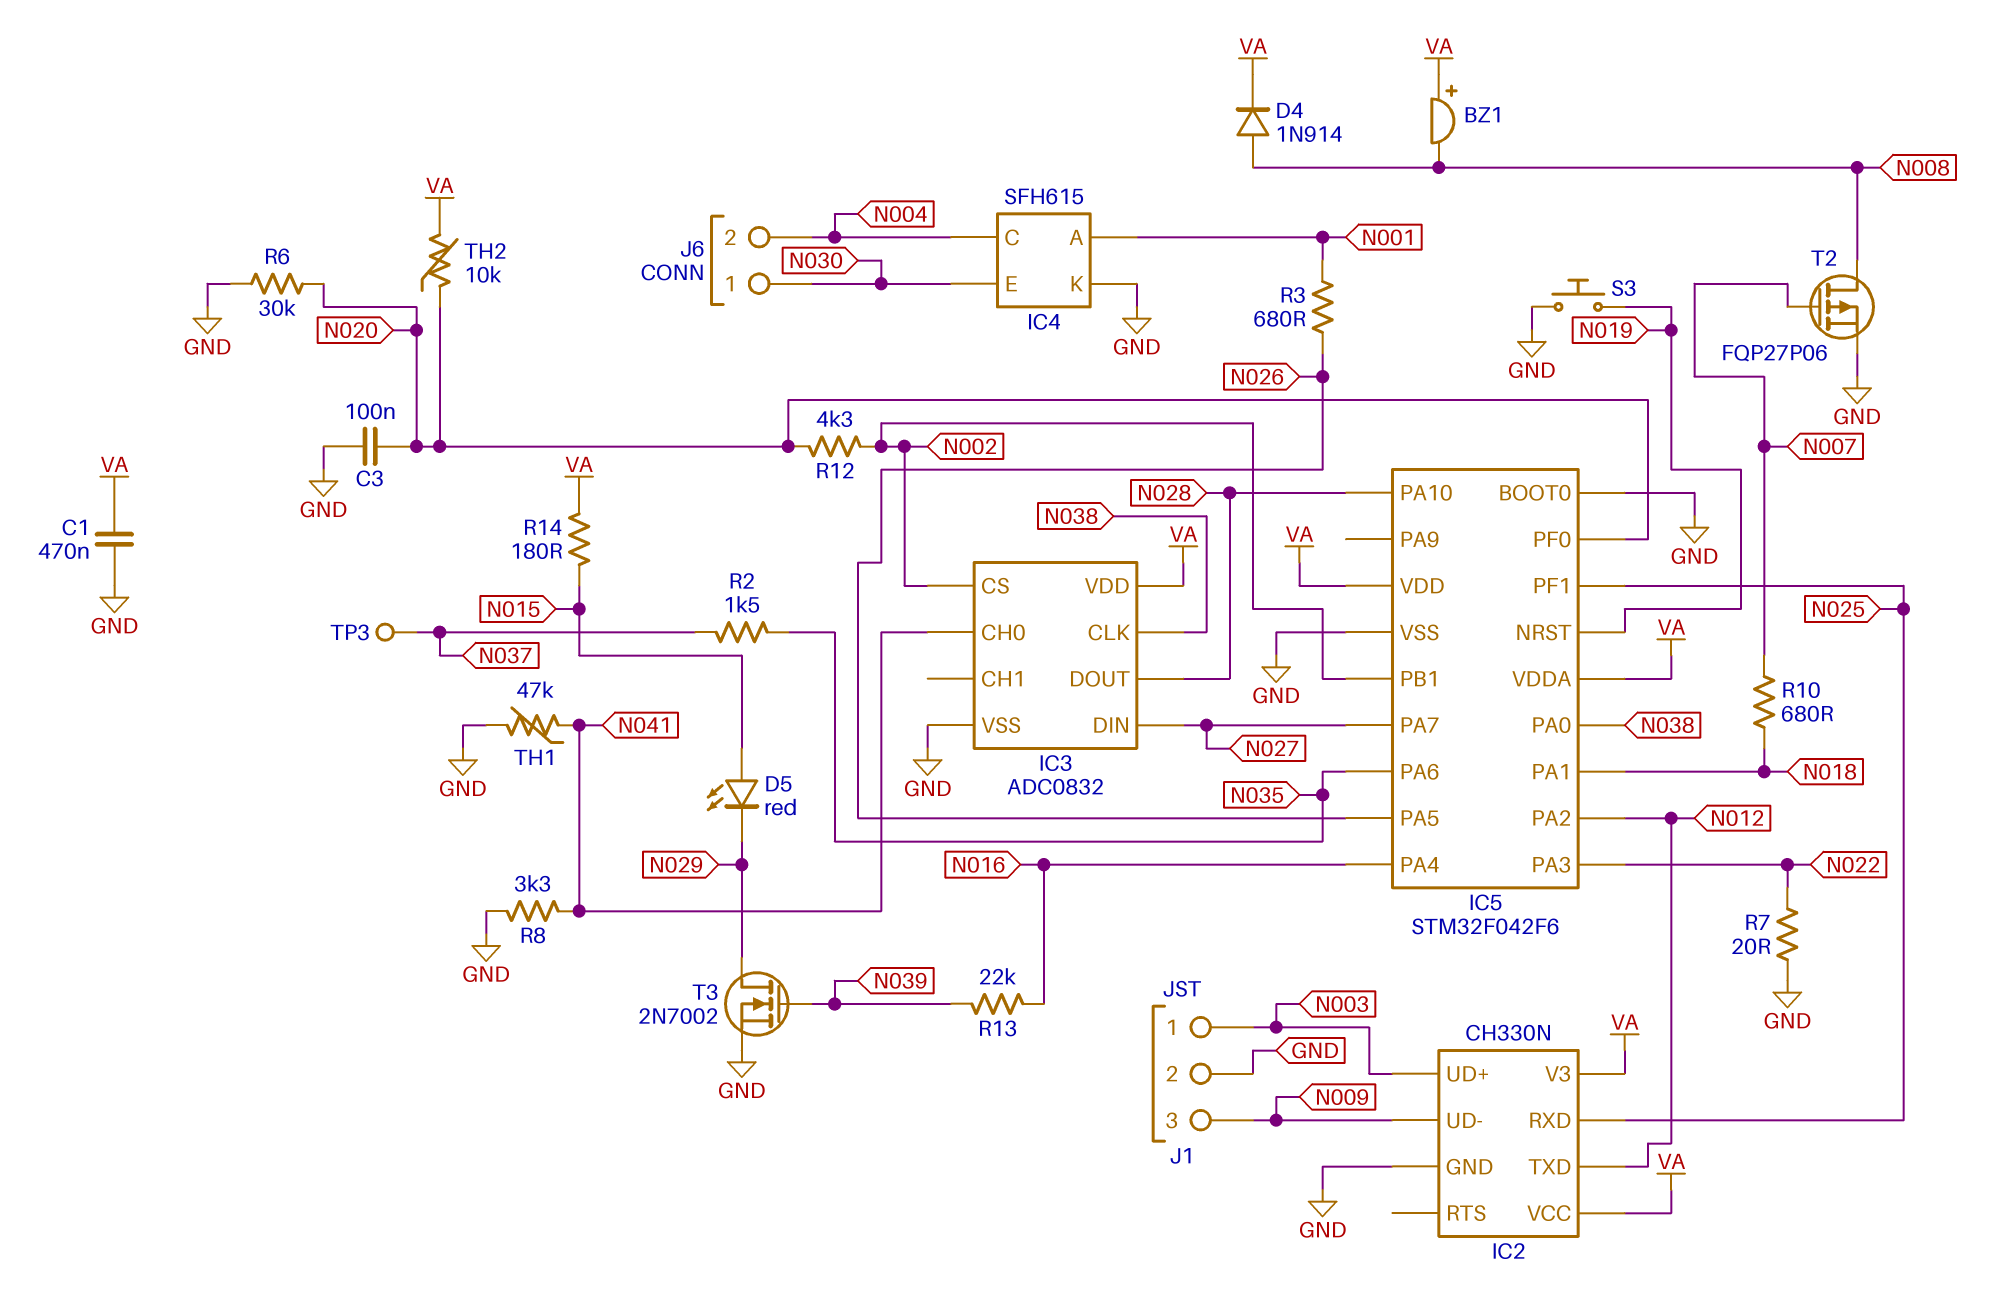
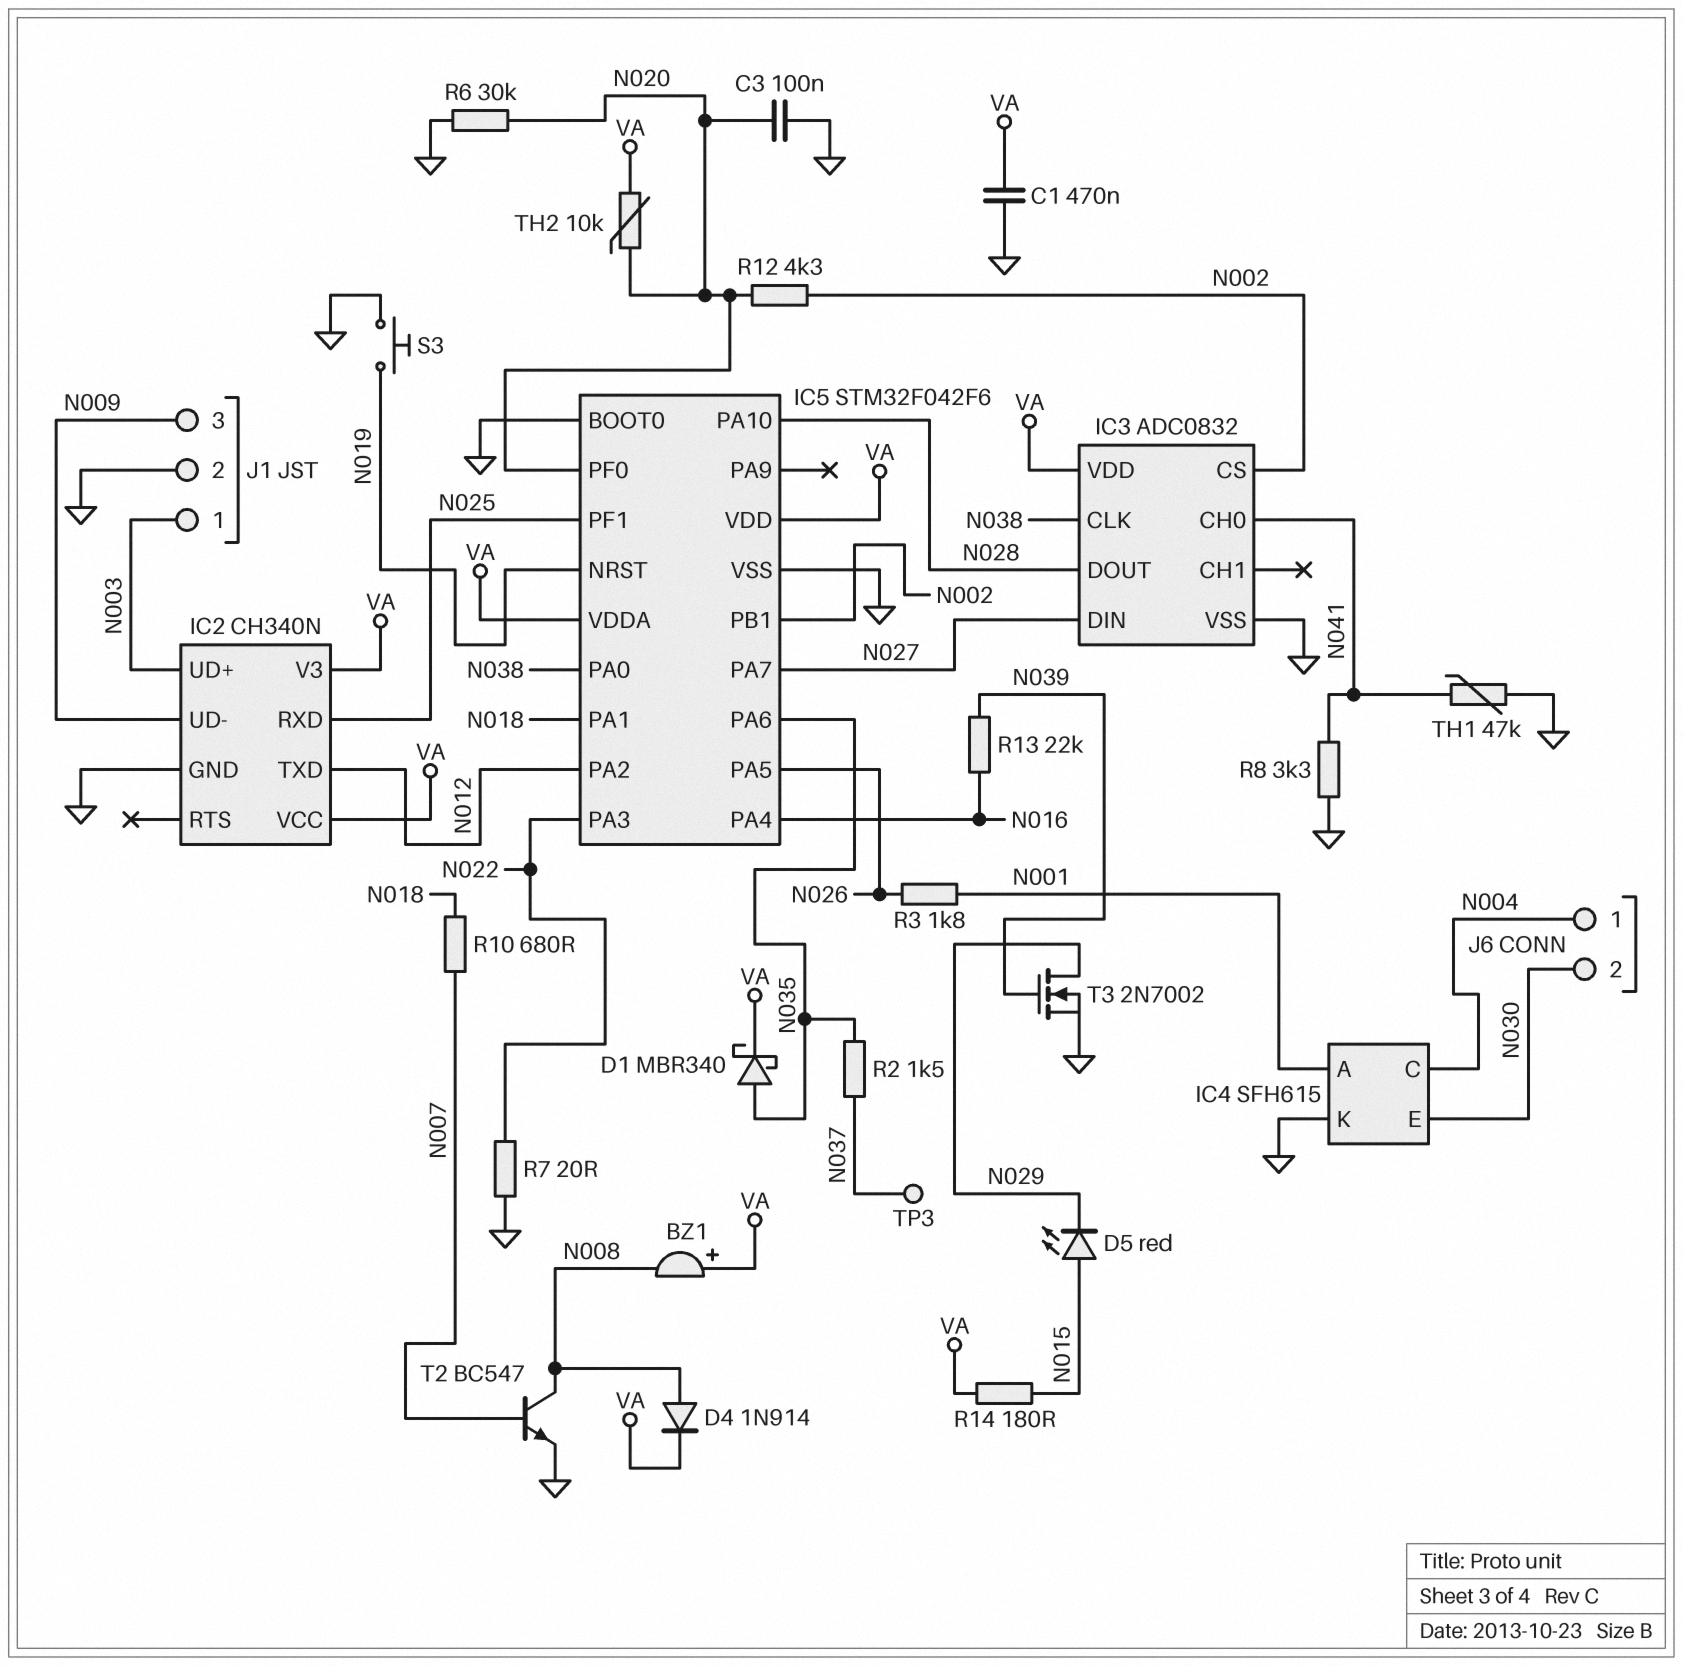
D1: none -> schottky MBR340 (A N035, K VA)
IC2: CH330N -> CH340N
J6 pin 1: N030 -> N004
J6 pin 2: N004 -> N030
R3: 680 (N001, N026) -> 1.8k (N001, N026)
T2: PMOS FQP27P06 (G N007, D N008, S GND) -> NPN BC547 (B N007, C N008, E GND)

